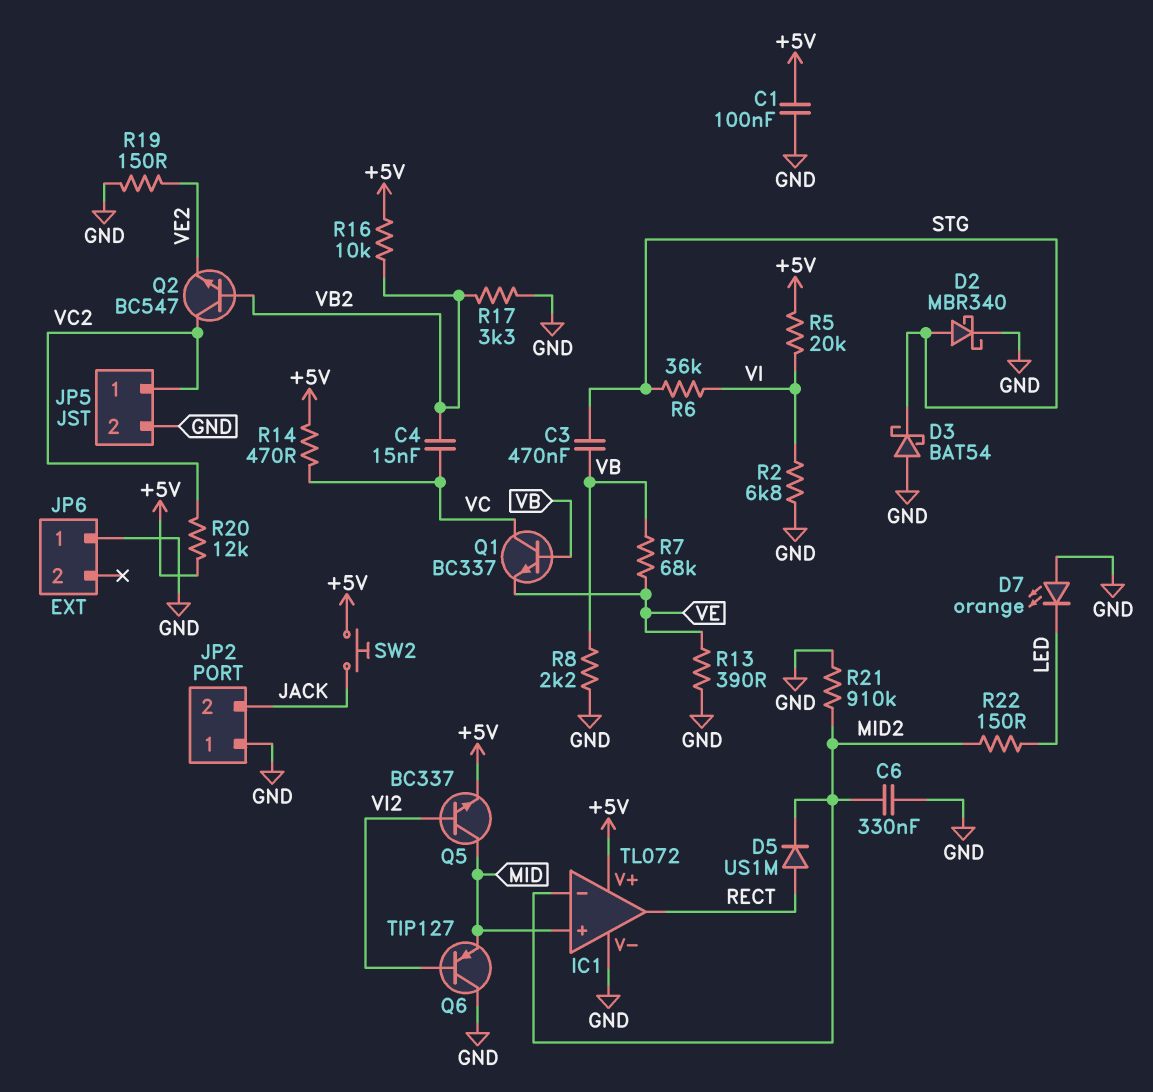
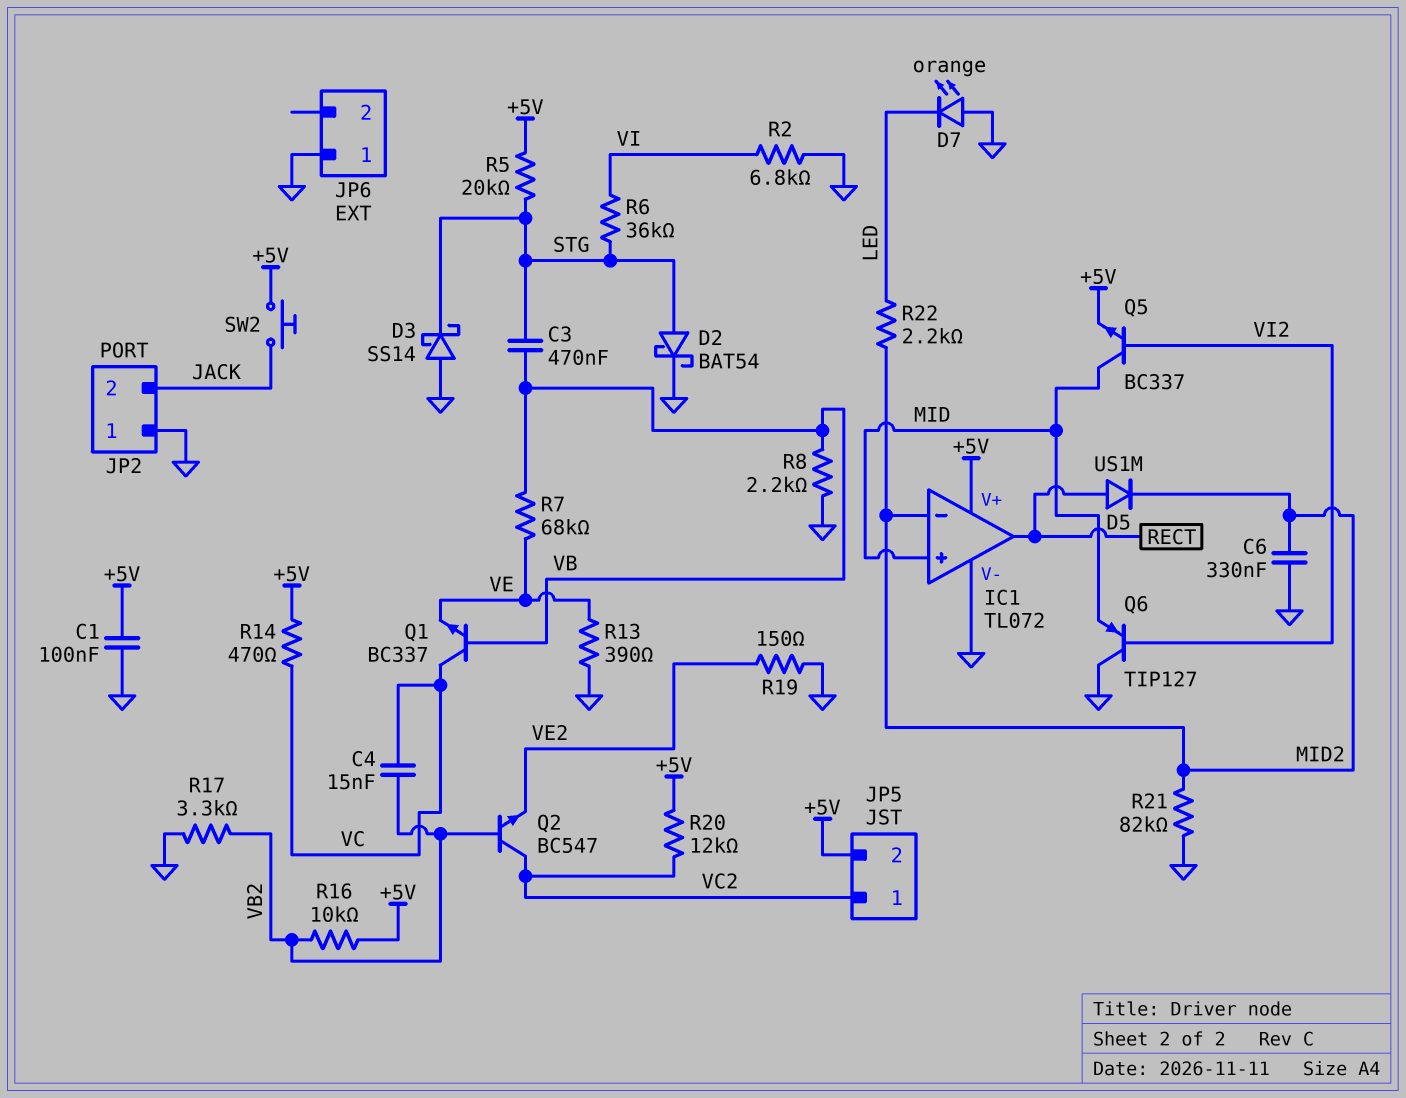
D2: schottky MBR340 (A STG, K GND) -> schottky BAT54 (A STG, K GND)
D3: schottky BAT54 (A GND, K STG) -> schottky SS14 (A GND, K STG)
JP5 pin 2: GND -> +5V
R5: 20k (+5V, VI) -> 20k (+5V, STG)
R21: 910k (GND, MID2) -> 82k (GND, MID2)
R22: 150 (LED, MID2) -> 2.2k (LED, MID2)

